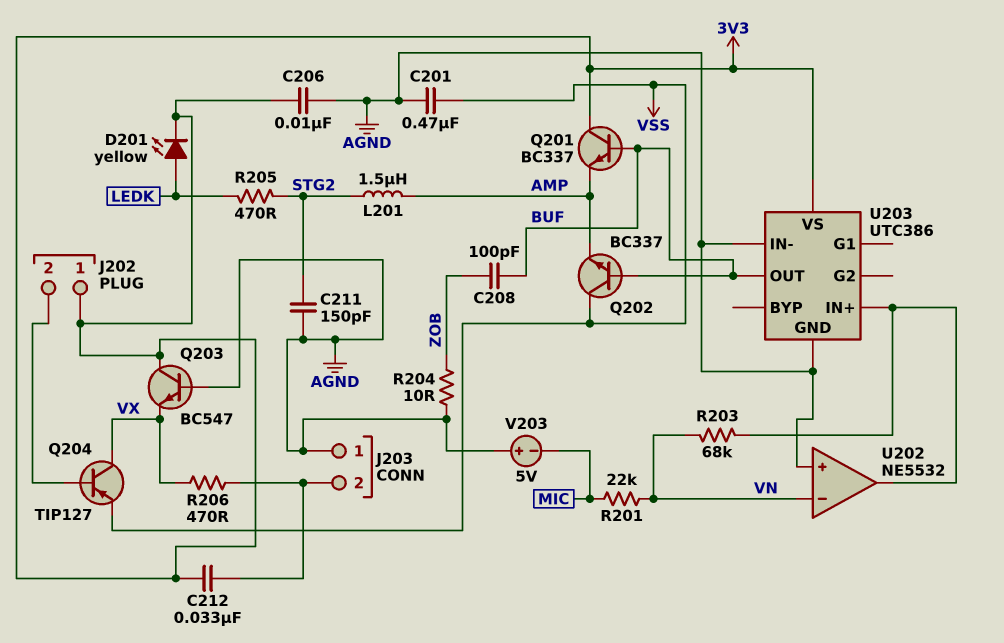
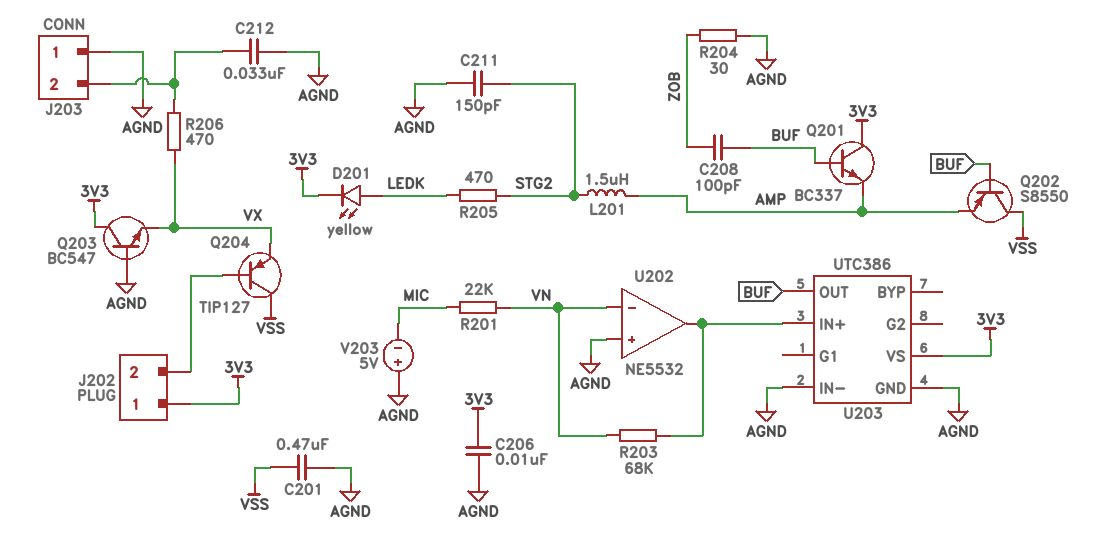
C212: 33nF (3V3, J203/2) -> 33nF (AGND, J203/2)
Q202: NPN BC337 (B BUF, C VSS, E AMP) -> PNP S8550 (B BUF, C VSS, E AMP)
Q204: PNP TIP127 (B J202/2, C VX, E VSS) -> PNP TIP127 (B J202/2, C VSS, E VX)
R204: 10 (AGND, ZOB) -> 30 (AGND, ZOB)

